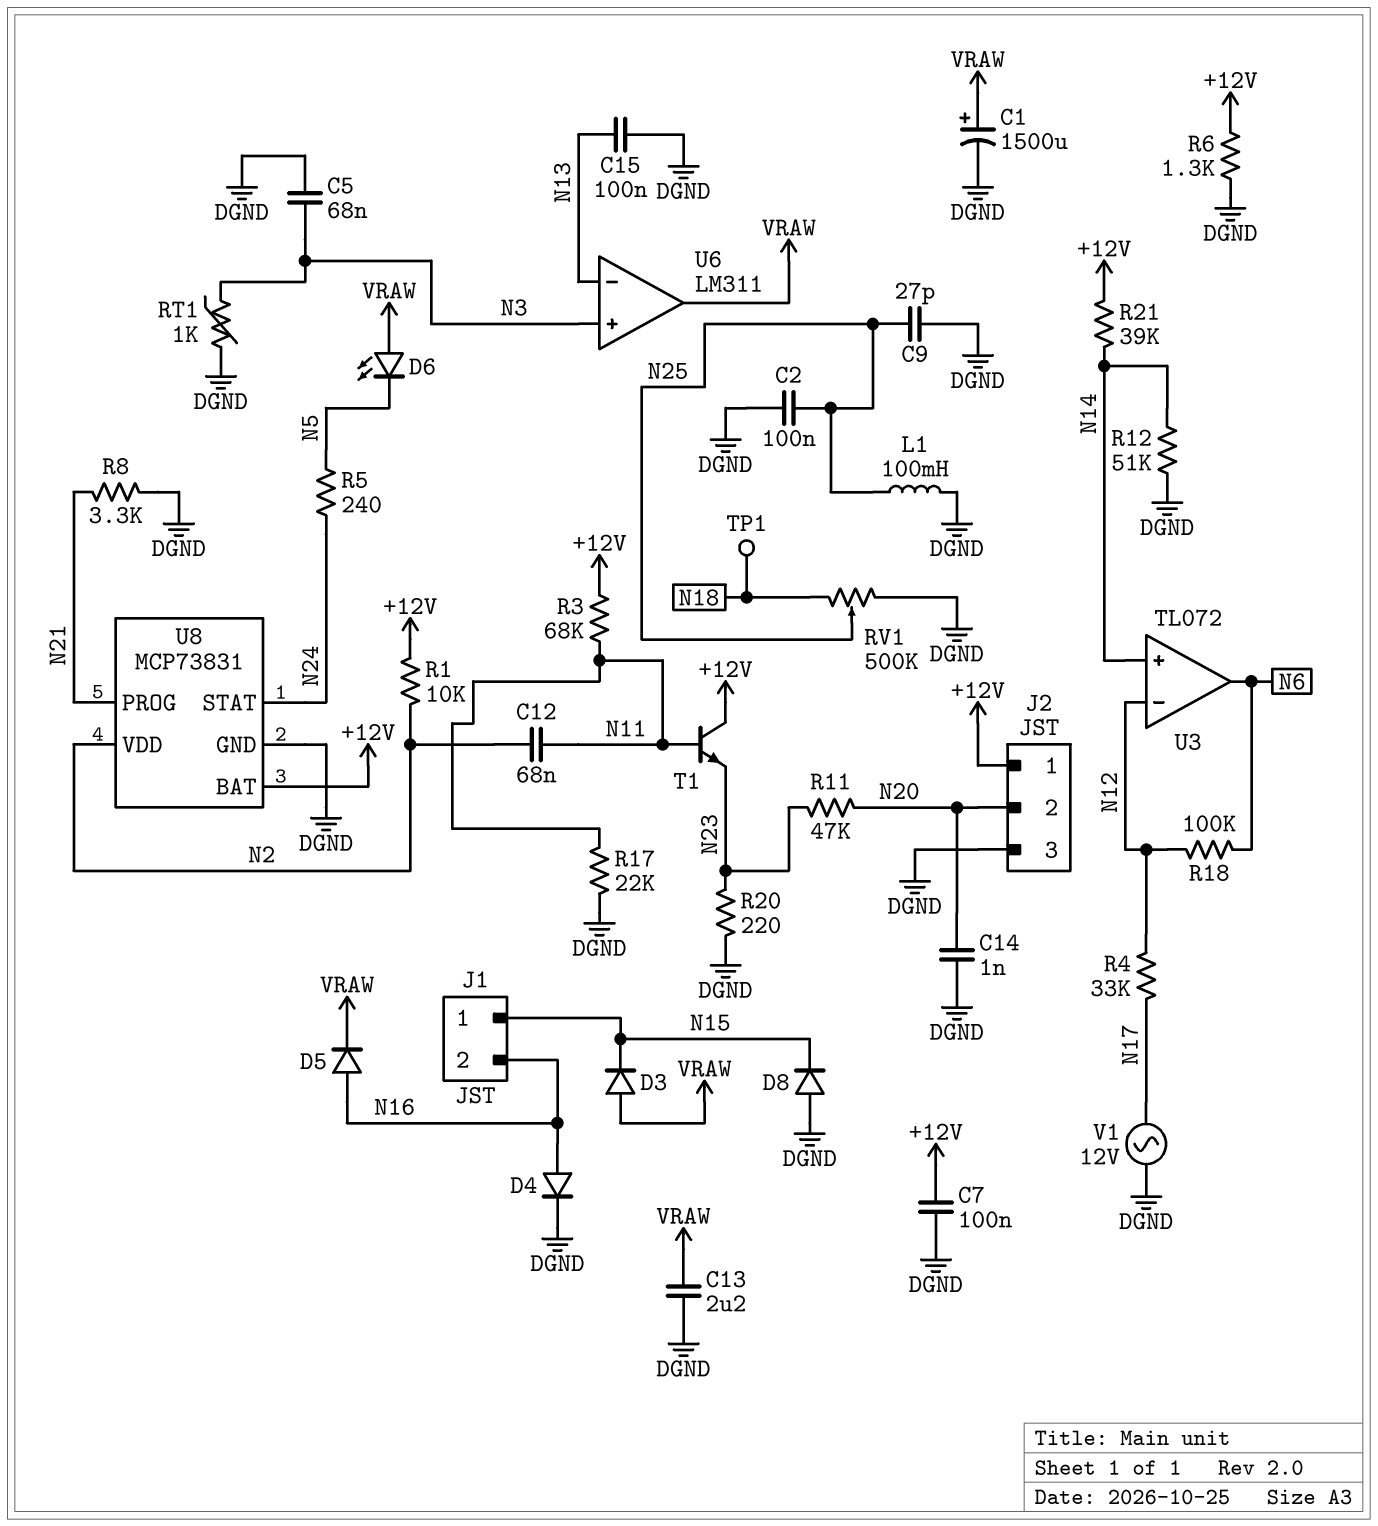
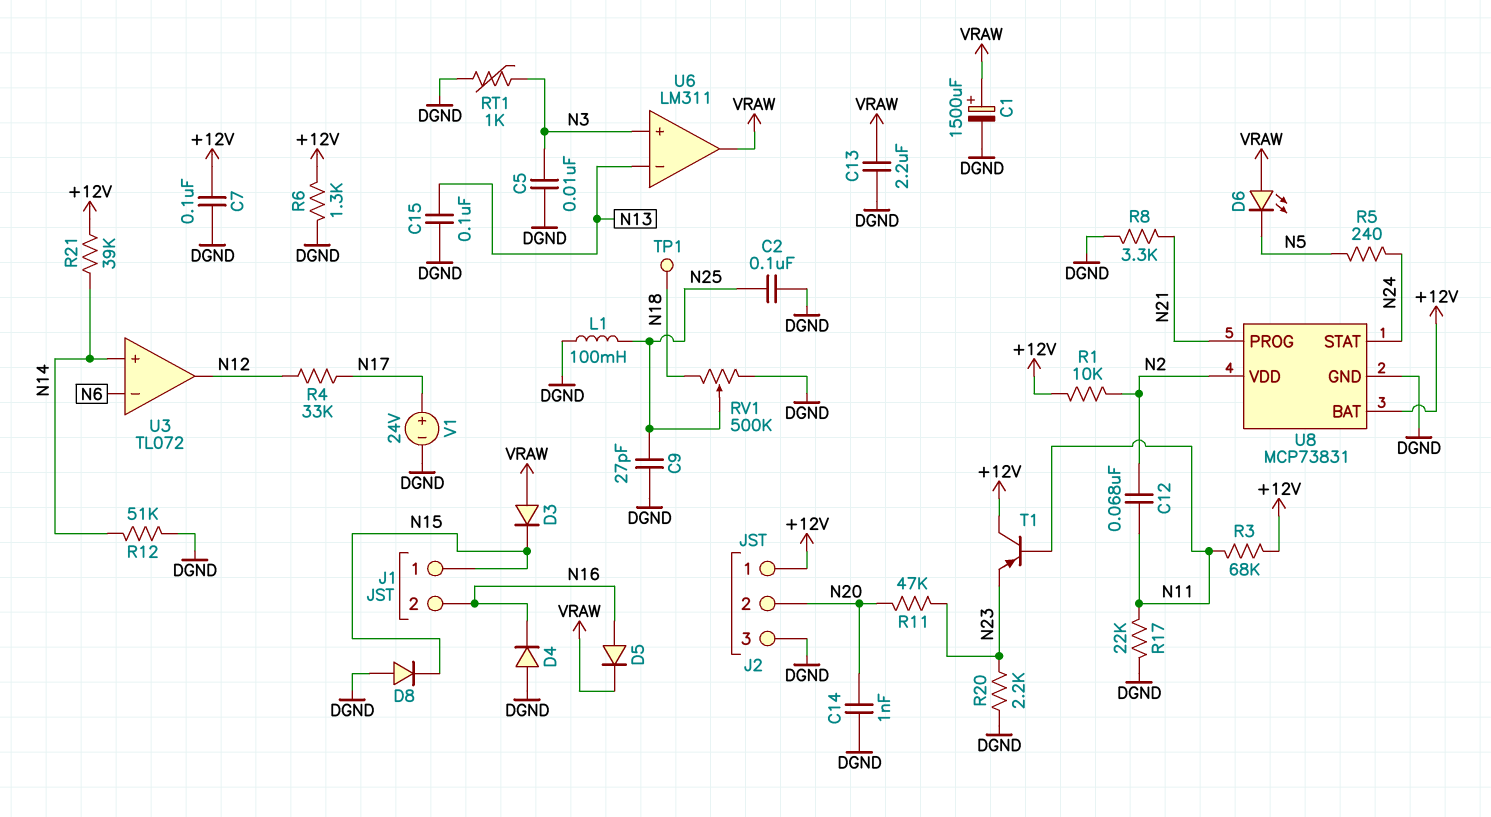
C5: 68nF (DGND, N3) -> 10nF (DGND, N3)
D4: diode (A N16, K DGND) -> diode (A DGND, K N16)
R18: 100k (N6, N12) -> none
R20: 220 (DGND, N23) -> 2.2k (DGND, N23)
T1: NPN (B N11, C +12V, E N23) -> PNP (B N11, C +12V, E N23)
U3 pin in-: N12 -> N6
U3 pin out: N6 -> N12
V1: AC 12V (DGND, N17) -> 24V (plus N17, minus DGND)

